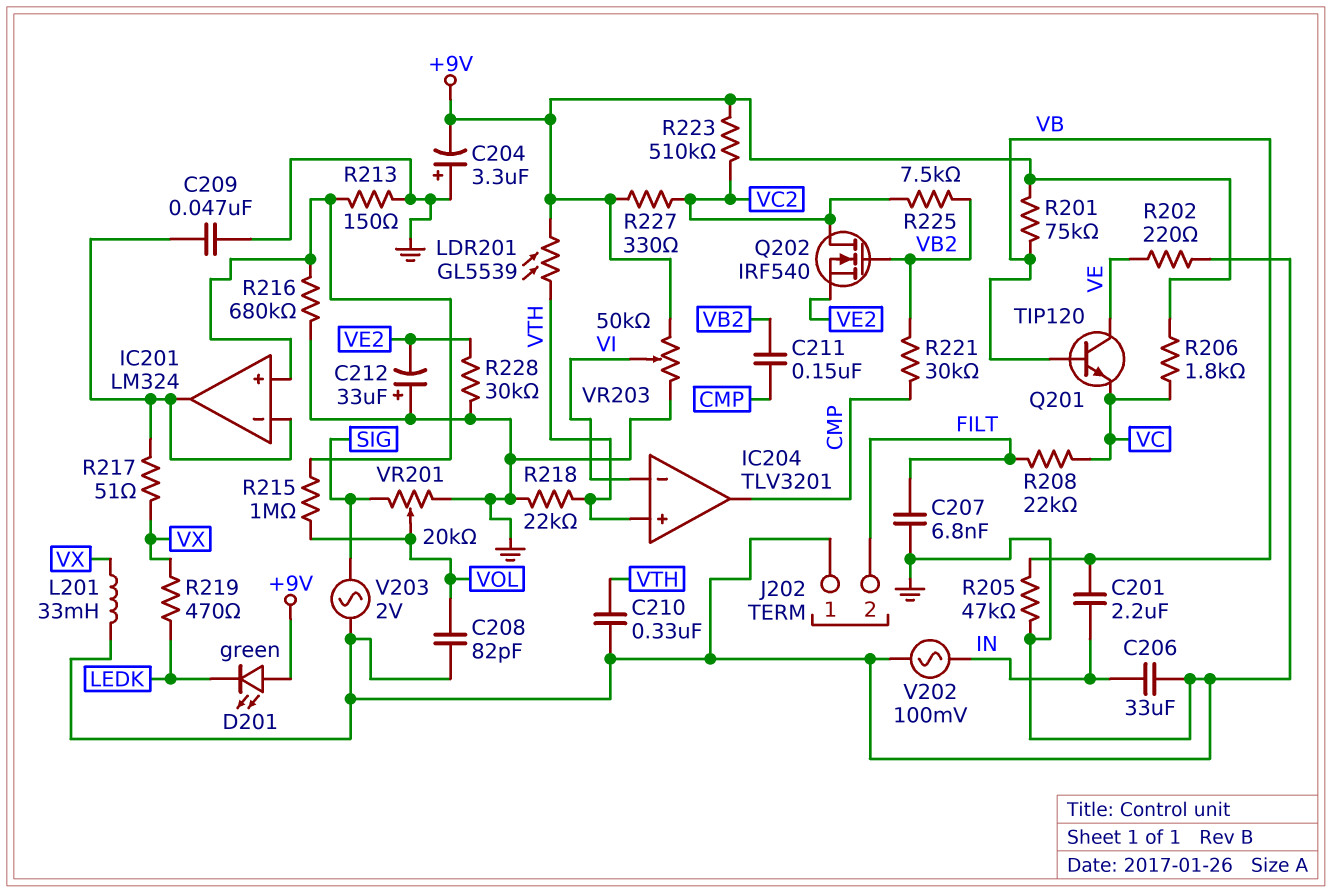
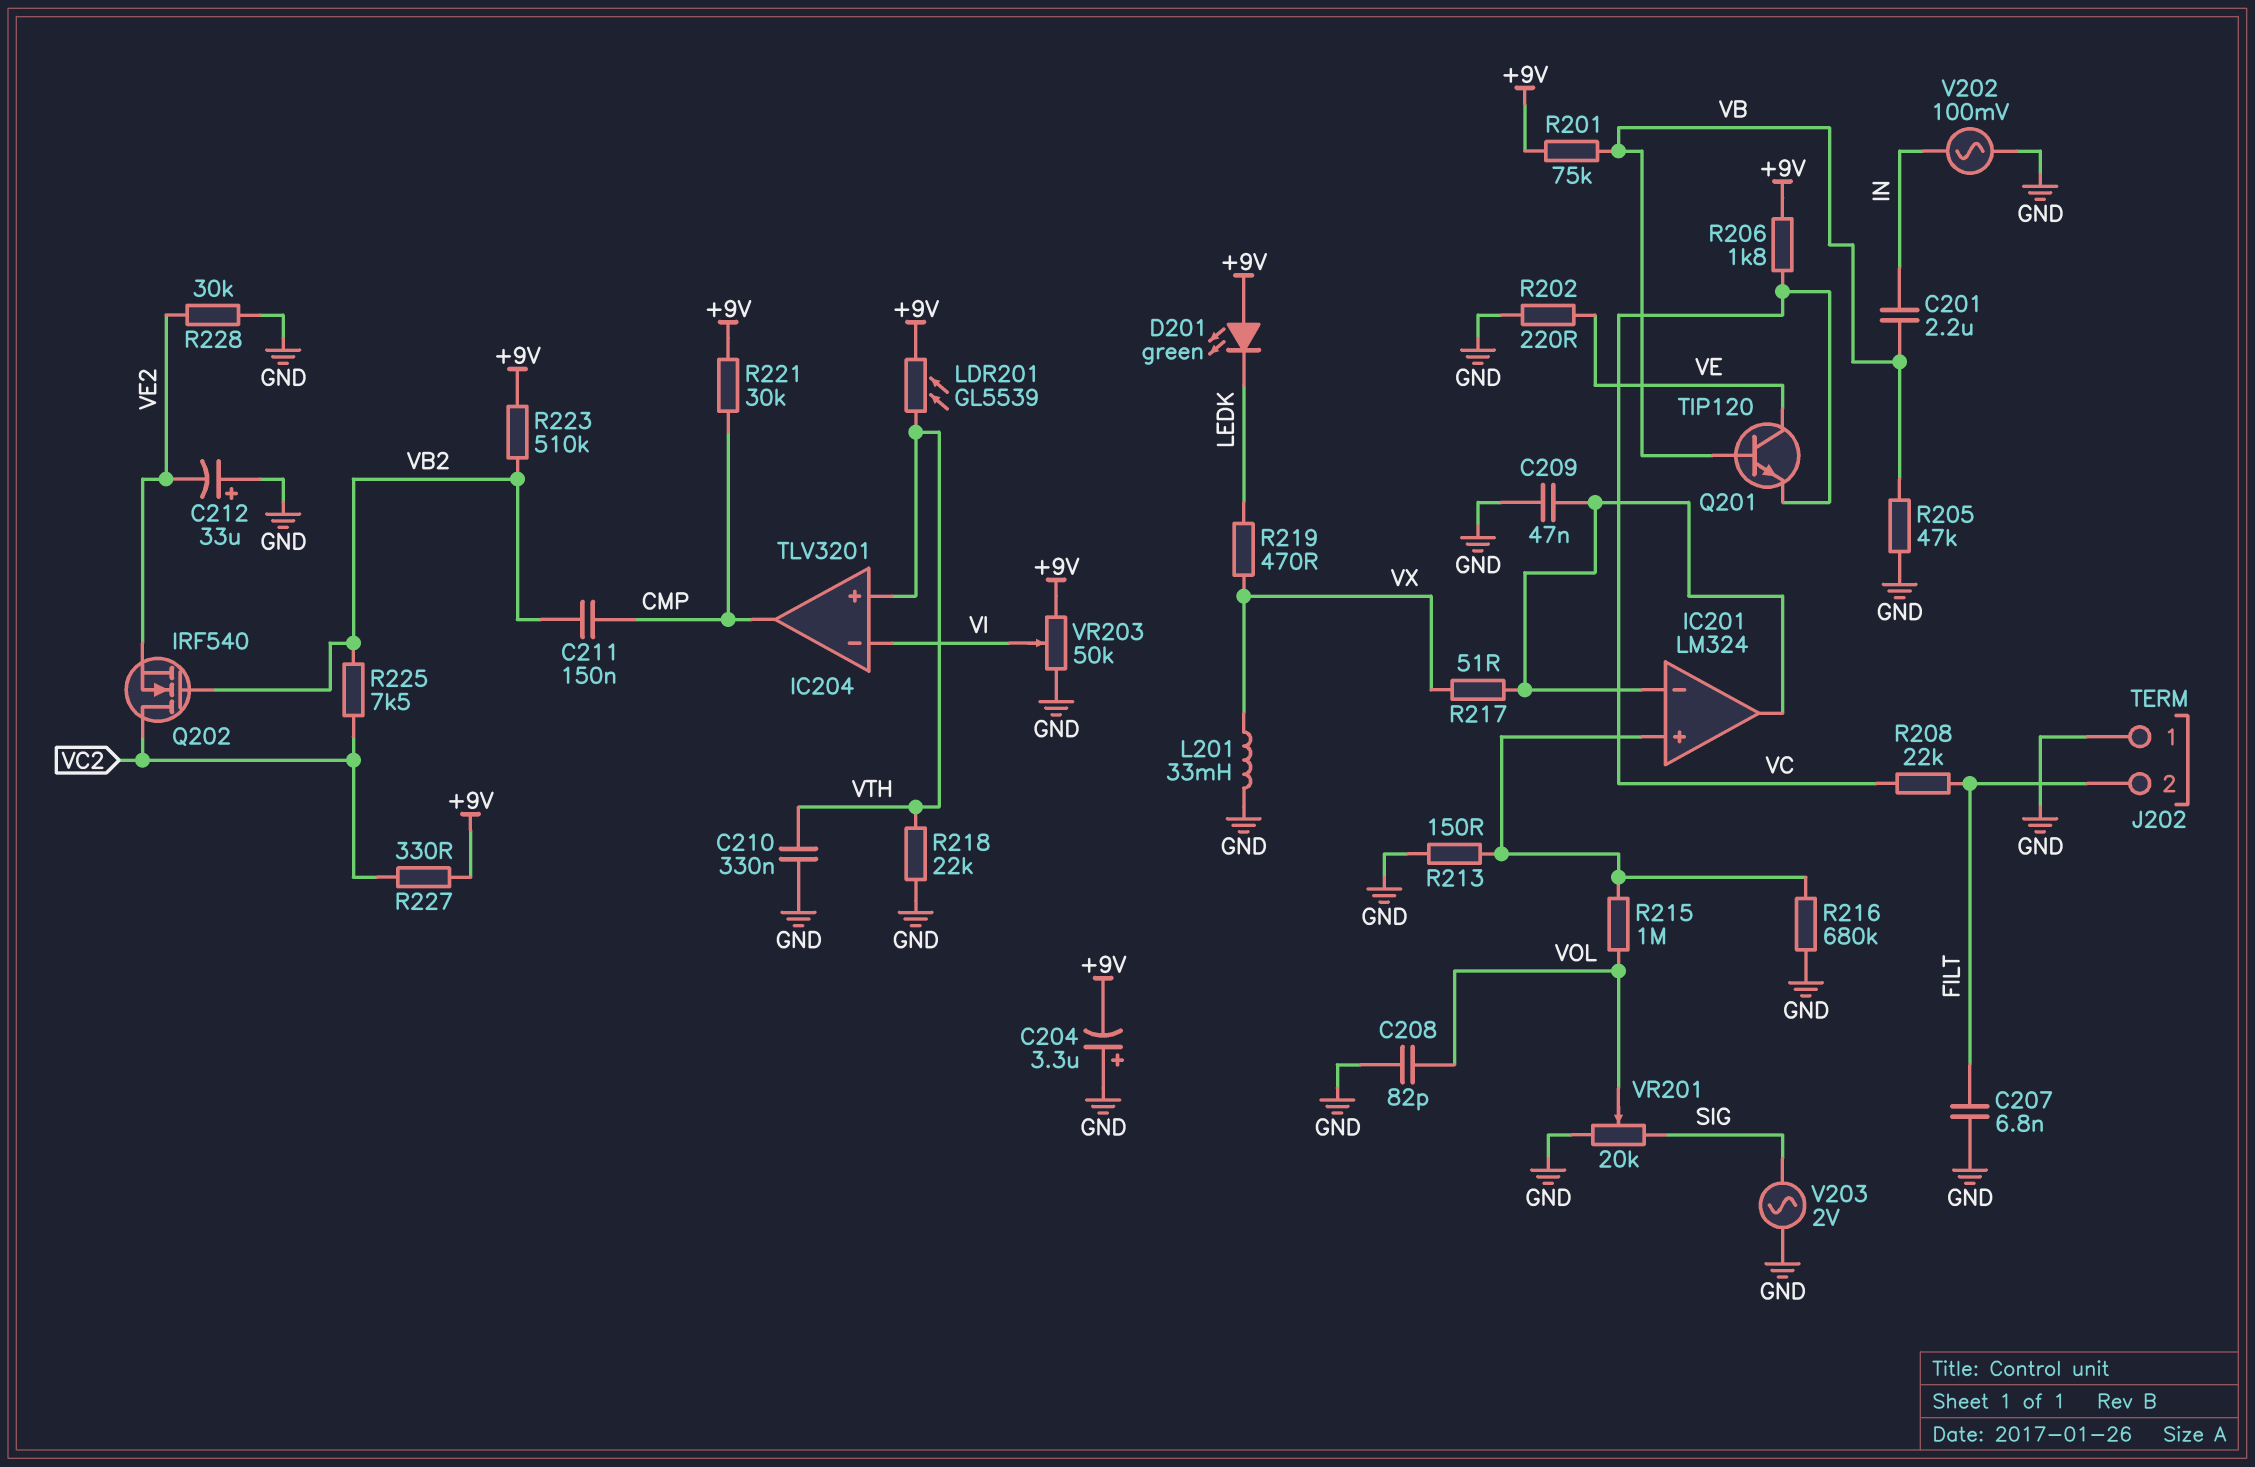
C206: 33uF (GND, IN) -> none
R221: 30k (CMP, VB2) -> 30k (+9V, CMP)
R223: 510k (+9V, VC2) -> 510k (+9V, VB2)

